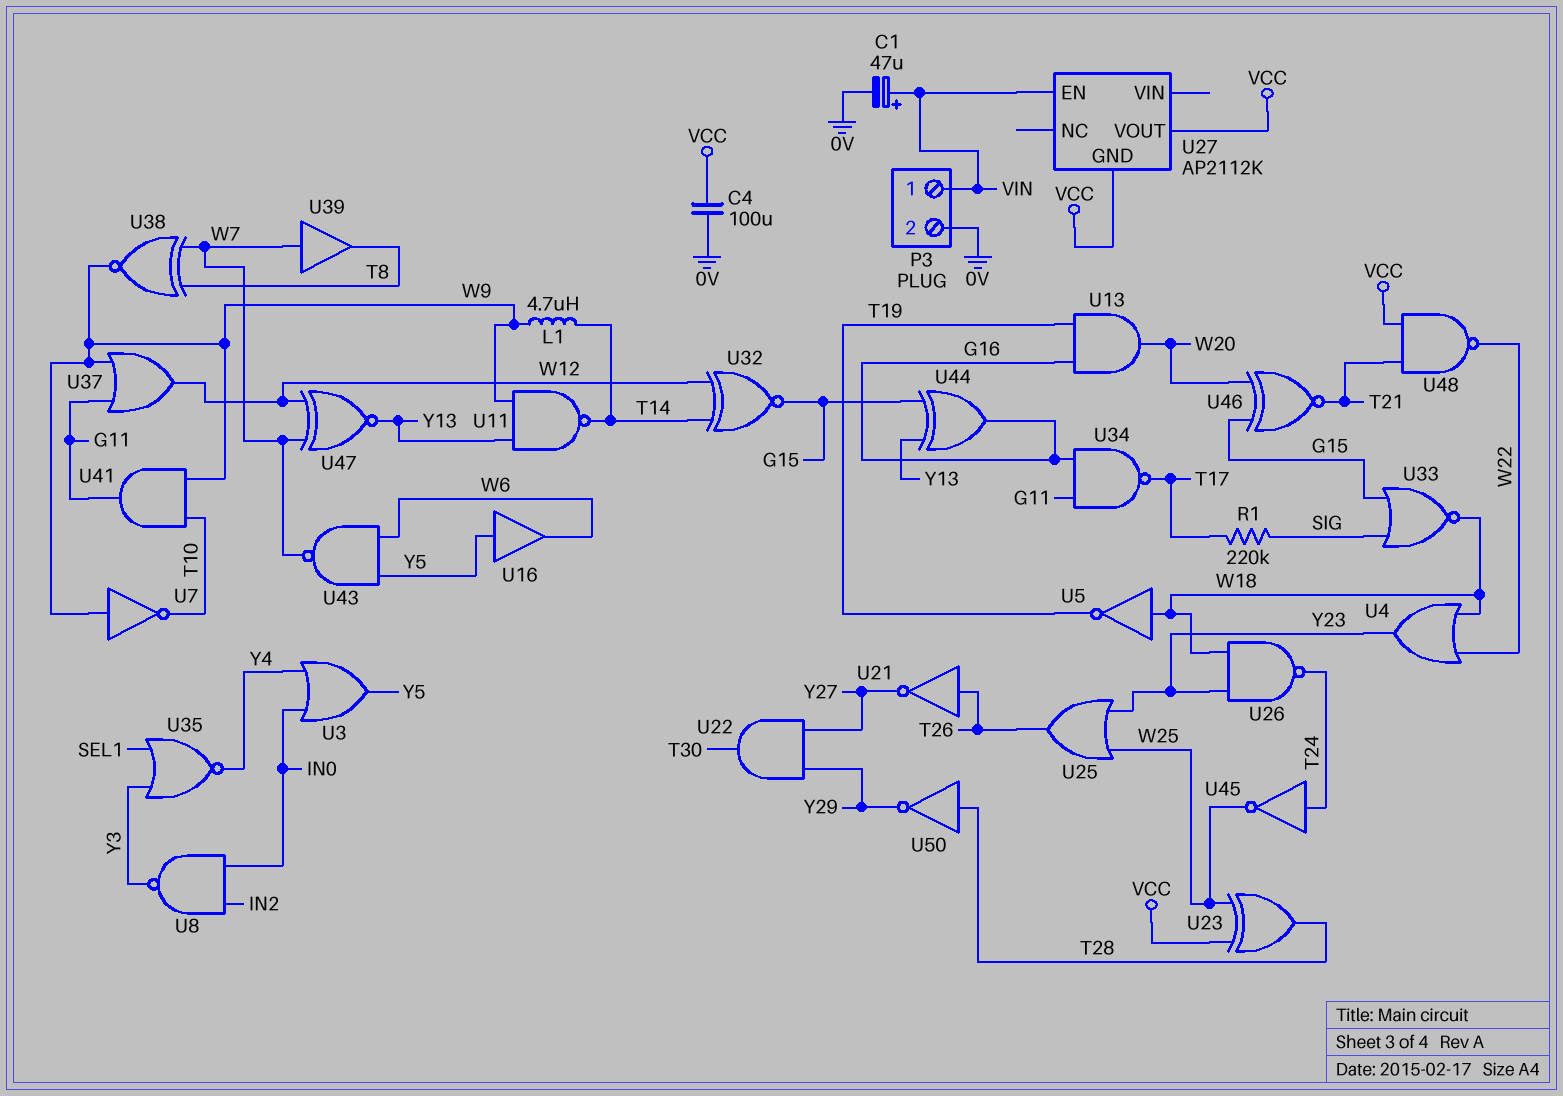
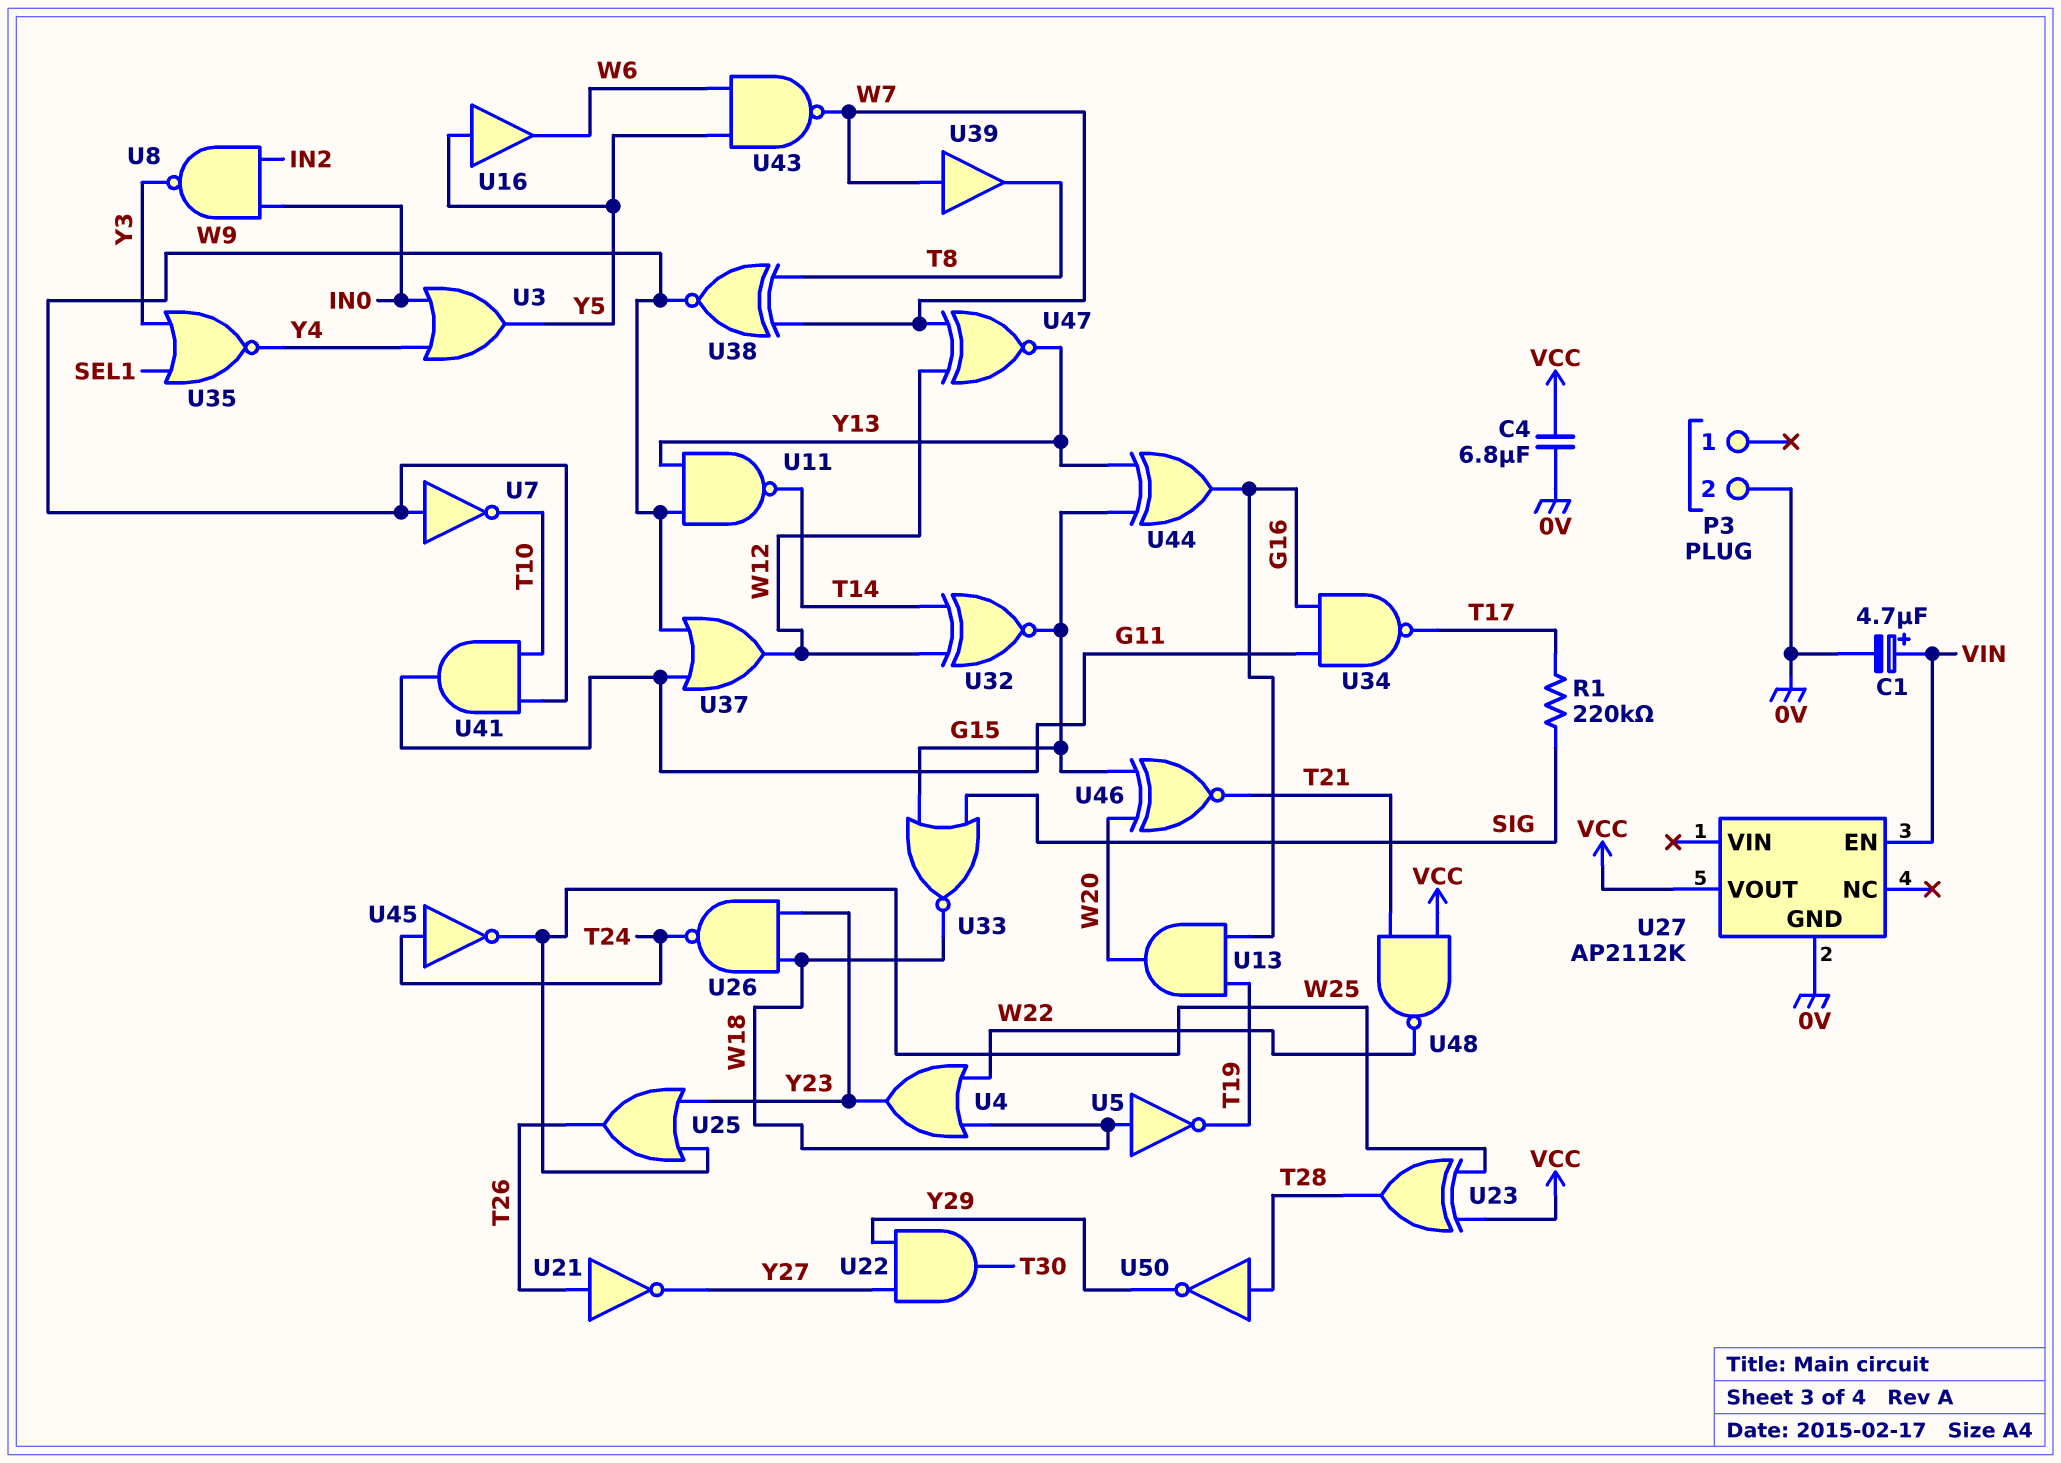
C1: 47uF (plus VIN, minus 0V) -> 4.7uF (plus VIN, minus 0V)
C4: 100uF (0V, VCC) -> 6.8uF (0V, VCC)
L1: 4.7uH (T14, W9) -> none
P3 pin 1: VIN -> none
U27 pin GND: VCC -> 0V

